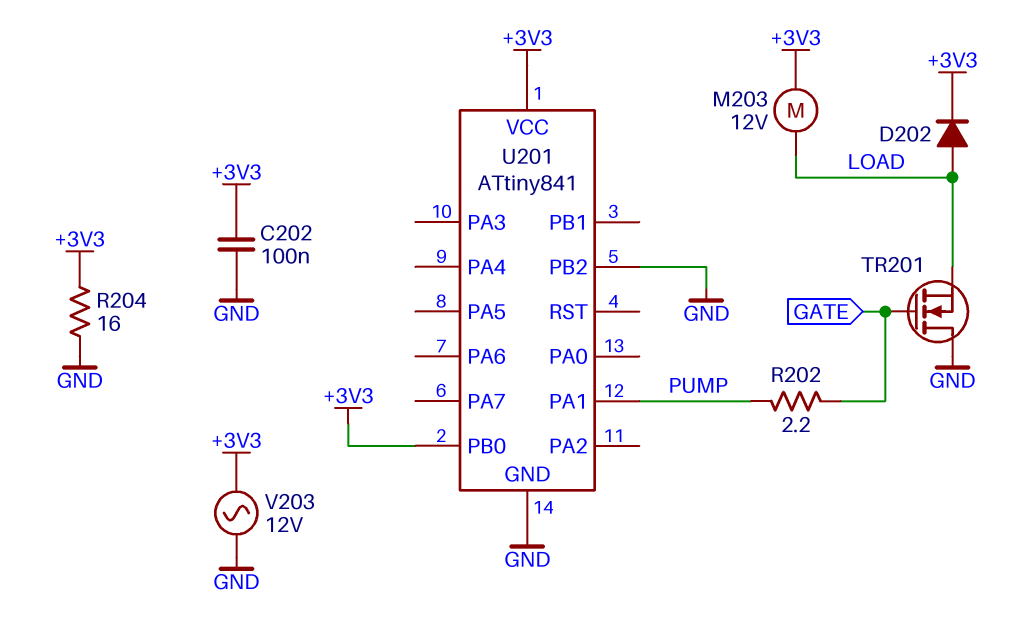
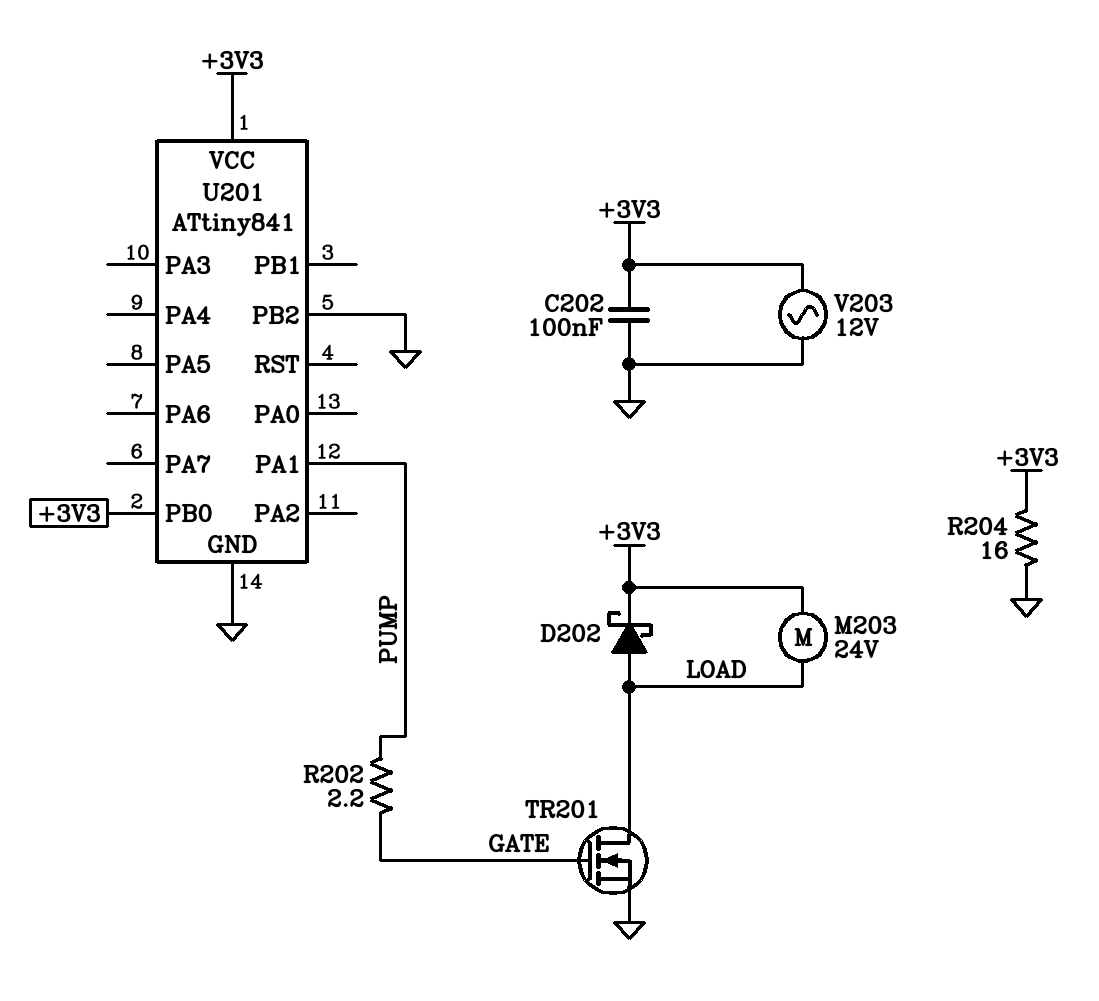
D202: diode (A LOAD, K +3V3) -> schottky (A LOAD, K +3V3)
M203: motor 12V (+3V3, LOAD) -> motor 24V (+3V3, LOAD)
TR201: NMOS (G GATE, D GND, S LOAD) -> NMOS (G GATE, D LOAD, S GND)

